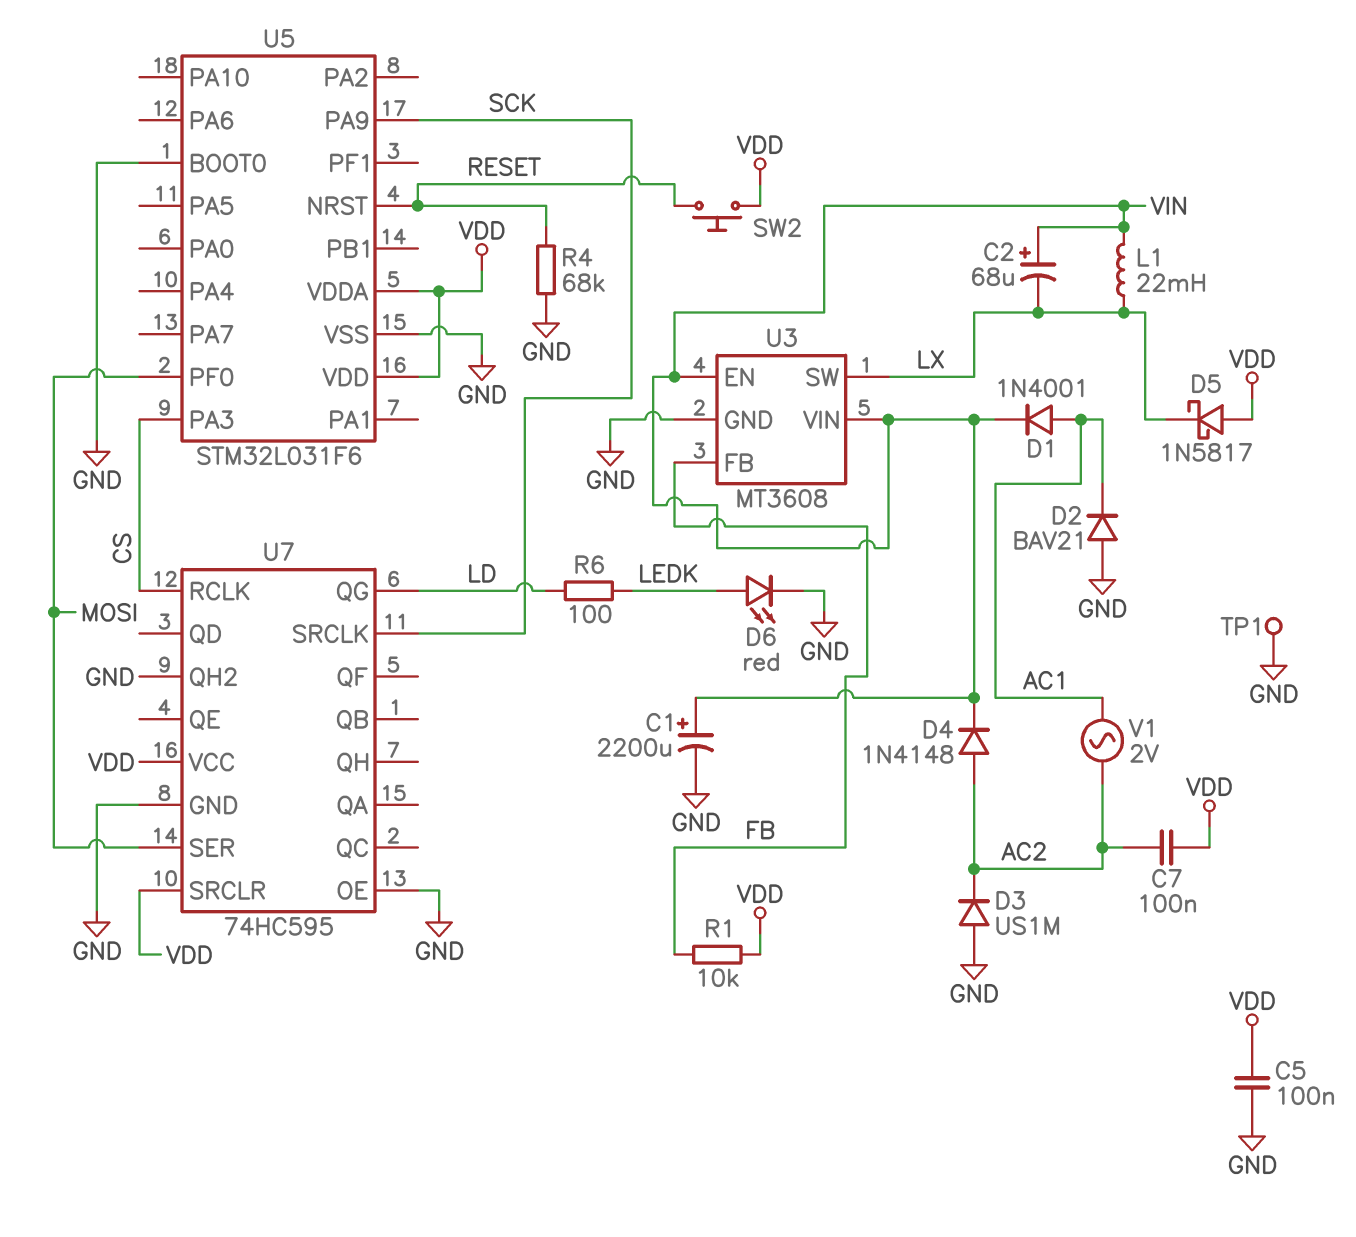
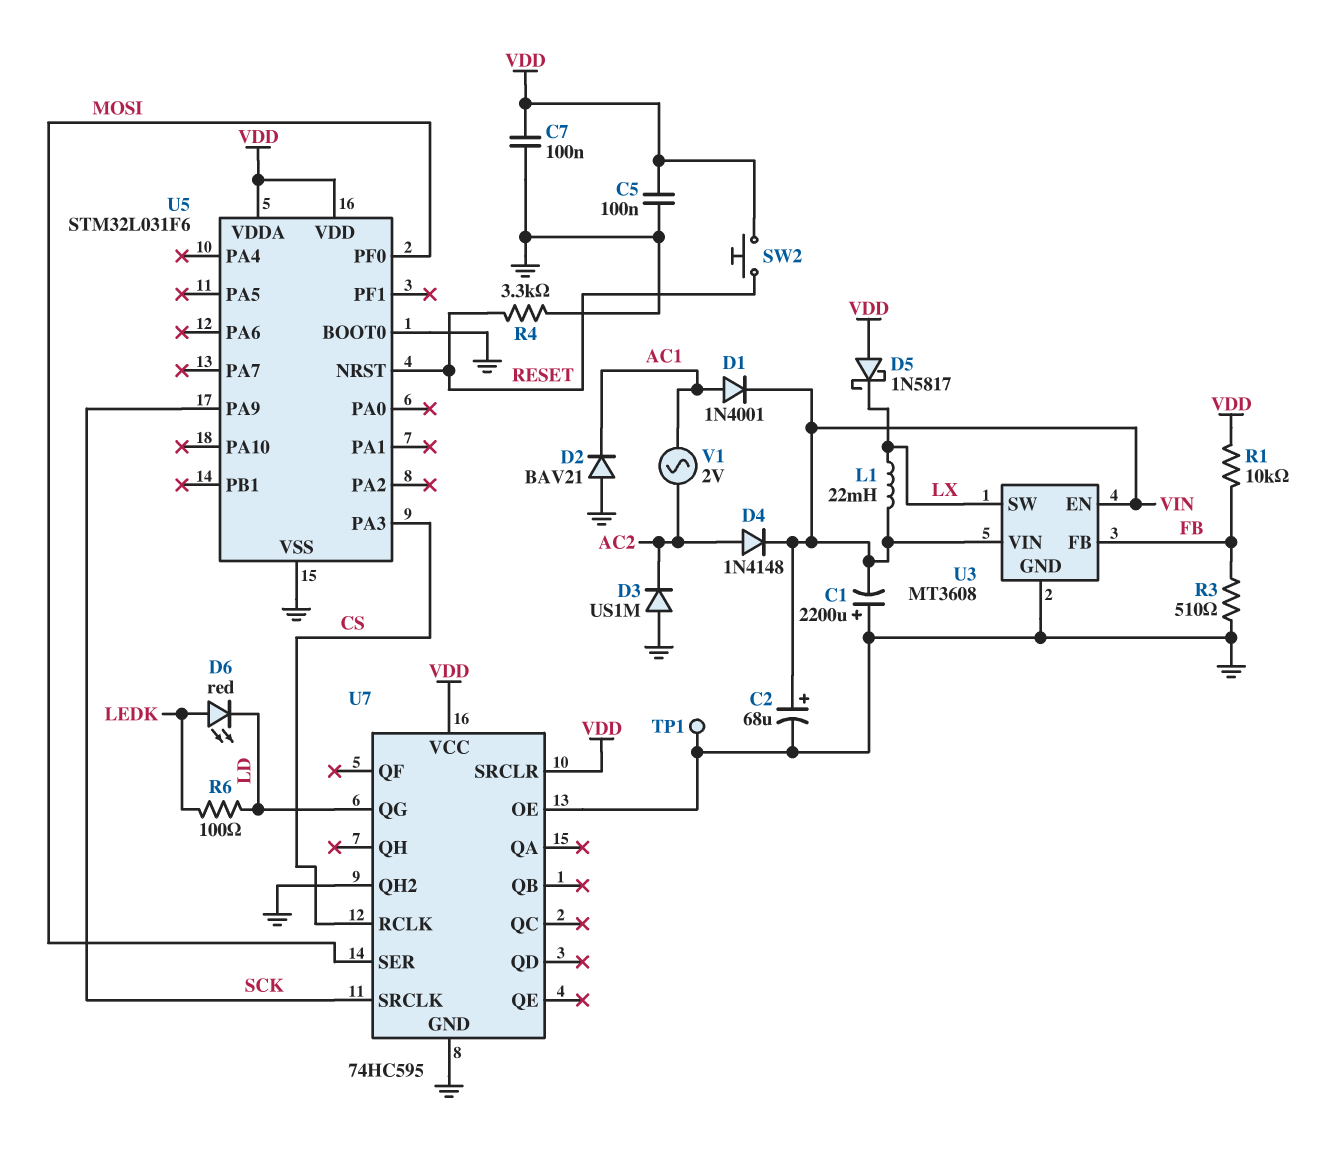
C1: 2200uF (plus VIN, minus GND) -> 2200uF (plus GND, minus VIN)
C2: 68uF (plus VIN, minus LX) -> 68uF (plus VIN, minus GND)
C7: 100nF (AC2, VDD) -> 100nF (GND, VDD)
D6: LED red (A LEDK, K GND) -> LED red (A LEDK, K LD)
R3: none -> 510 (FB, GND)
R4: 68k (GND, RESET) -> 3.3k (GND, RESET)

